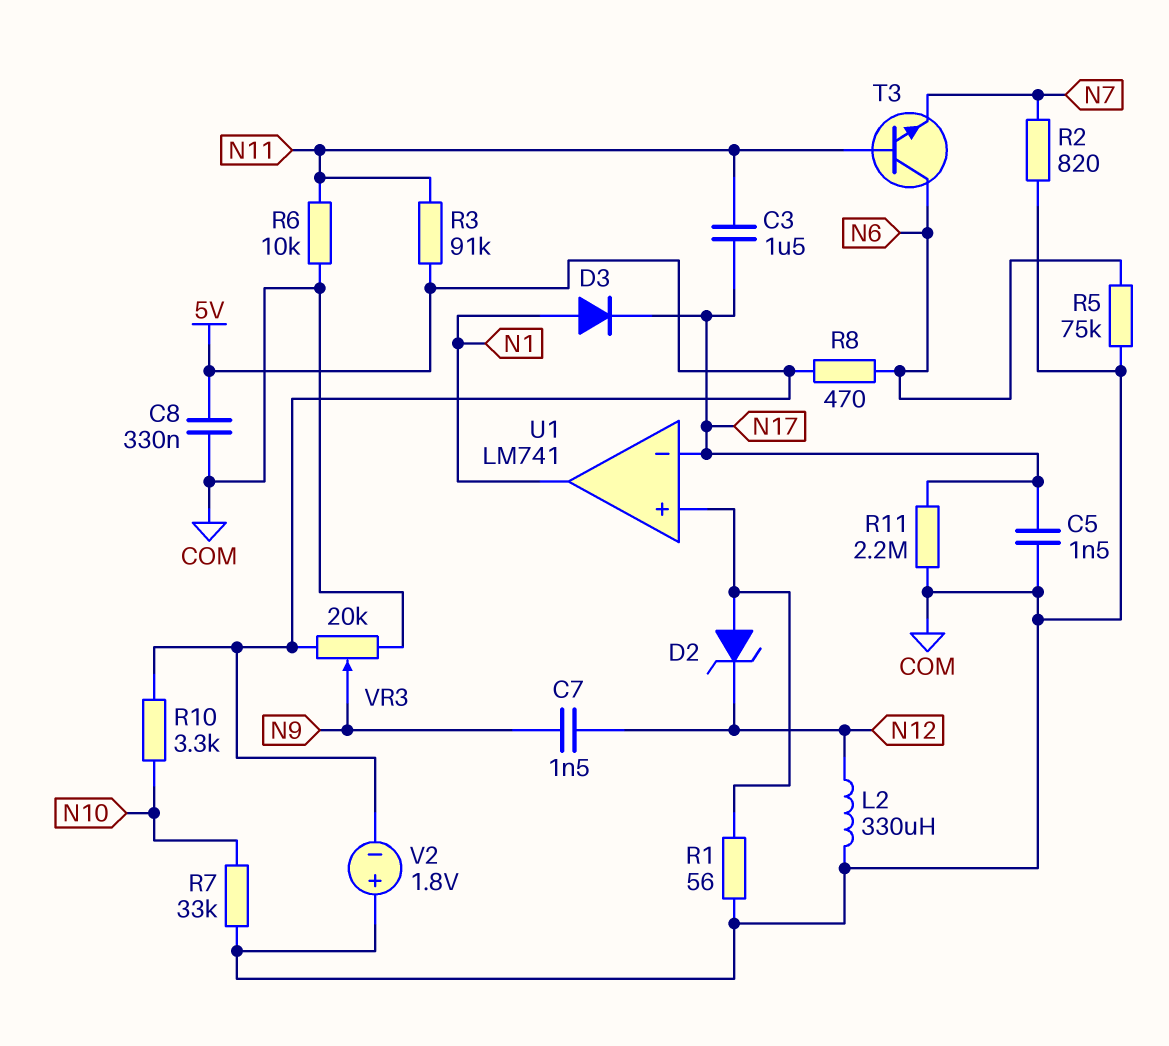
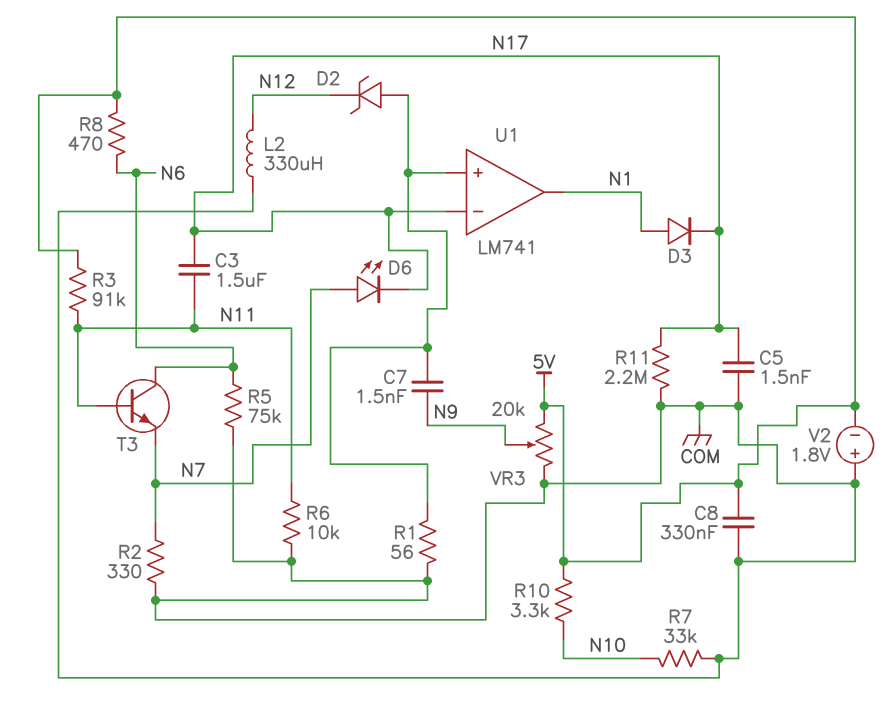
C7: 1.5nF (N9, N12) -> 1.5nF (N9, U1/in+)
D6: none -> LED (A N7, K N17)
R2: 820 (COM, N7) -> 330 (COM, N7)

